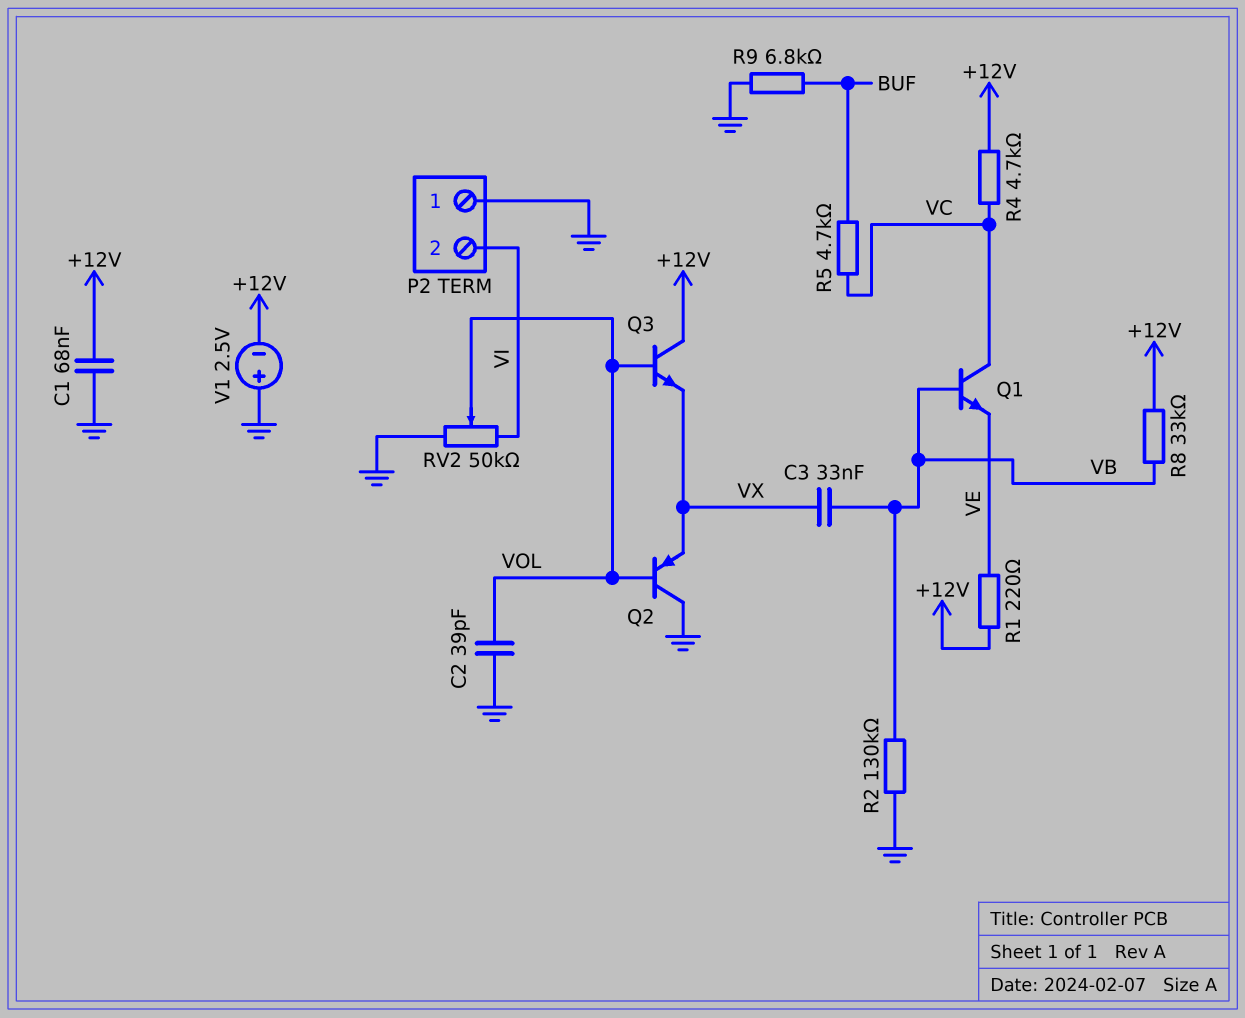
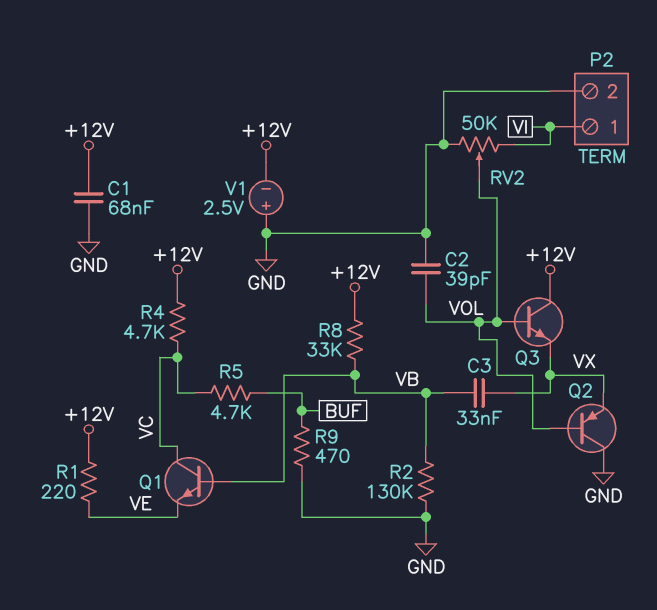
P2 pin 1: GND -> VI
P2 pin 2: VI -> GND
R9: 6.8k (BUF, GND) -> 470 (BUF, GND)

